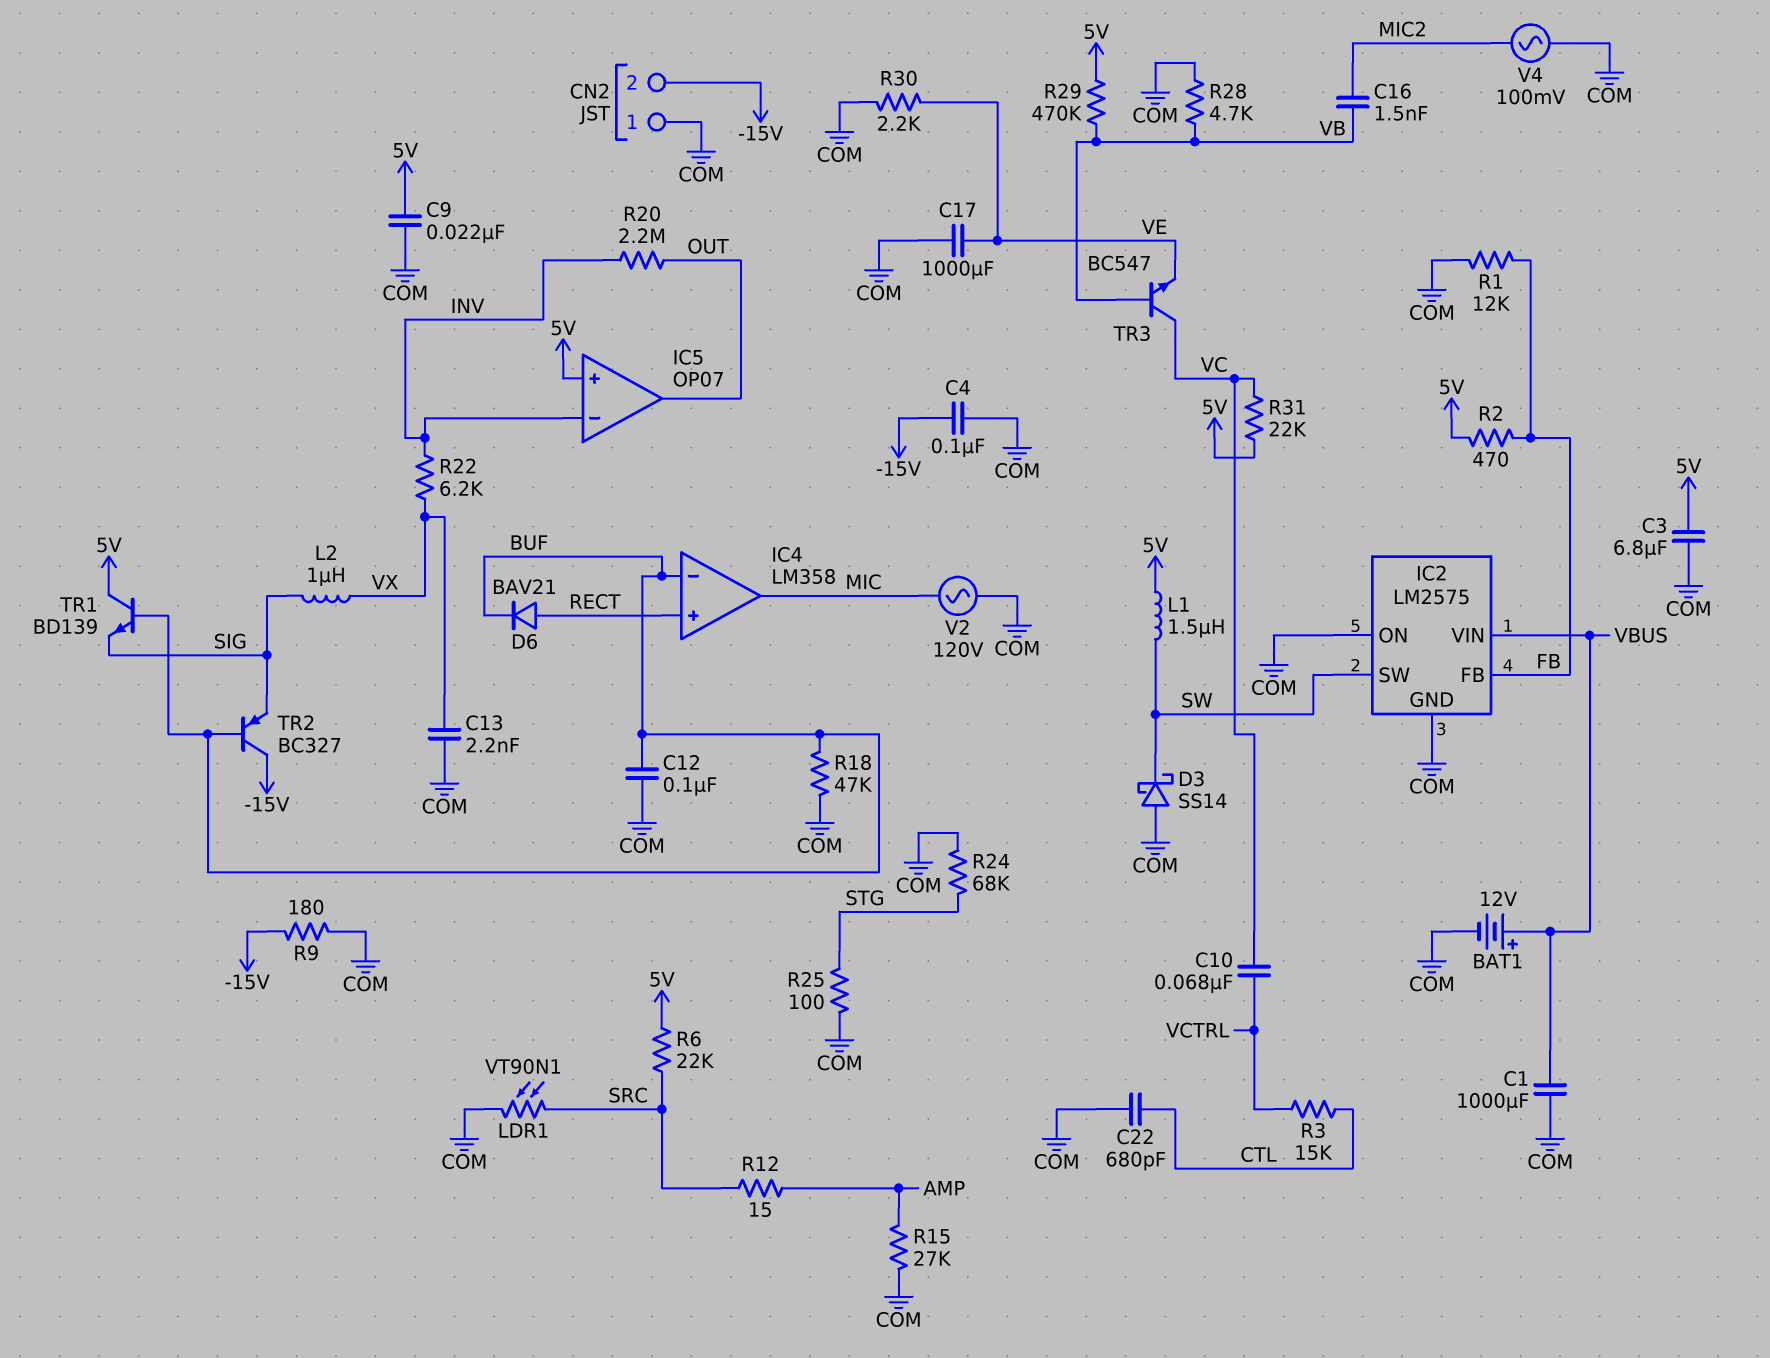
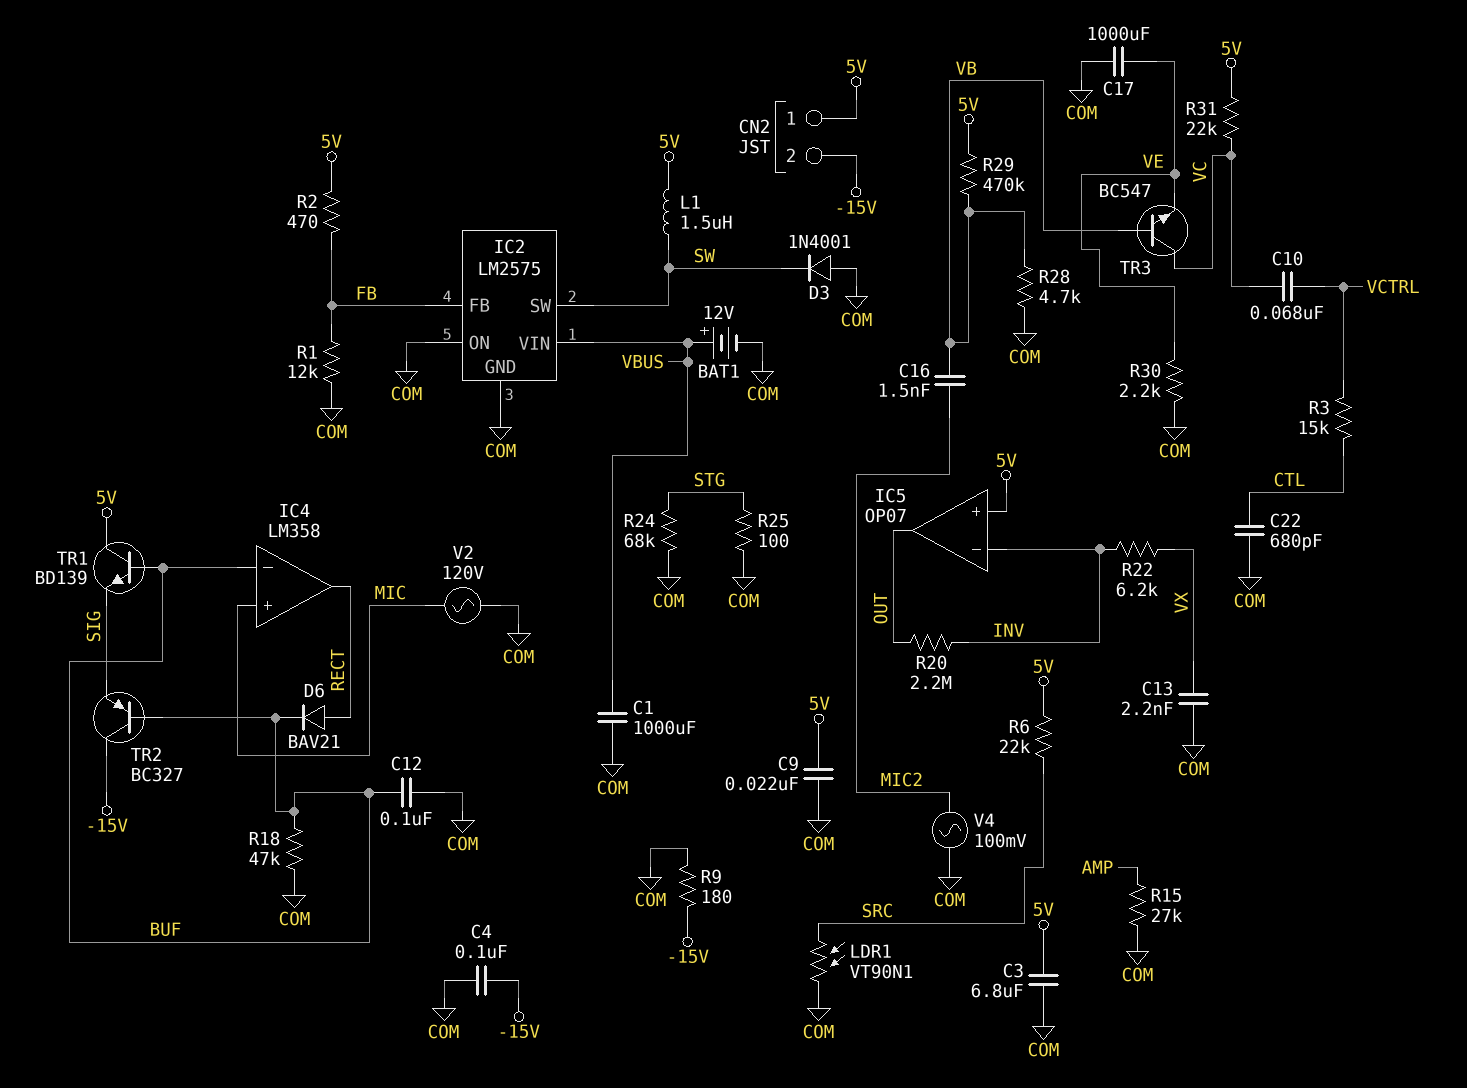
CN2 pin 1: COM -> 5V
D3: schottky SS14 (A COM, K SW) -> diode 1N4001 (A COM, K SW)
IC4 pin in+: RECT -> MIC
IC4 pin out: MIC -> RECT
L2: 1uH (SIG, VX) -> none
R12: 15 (AMP, SRC) -> none

